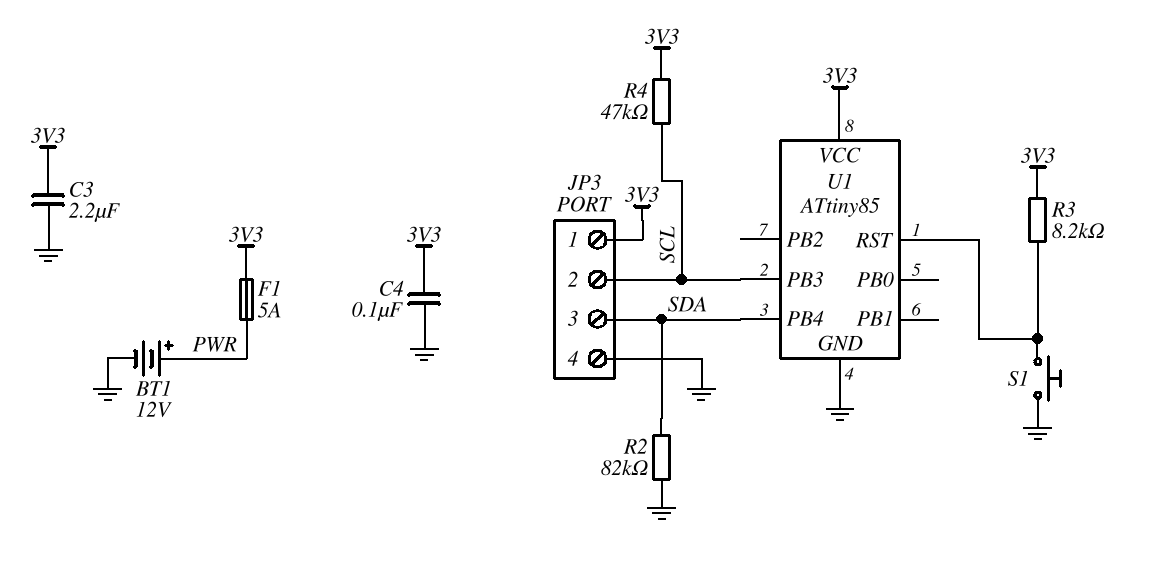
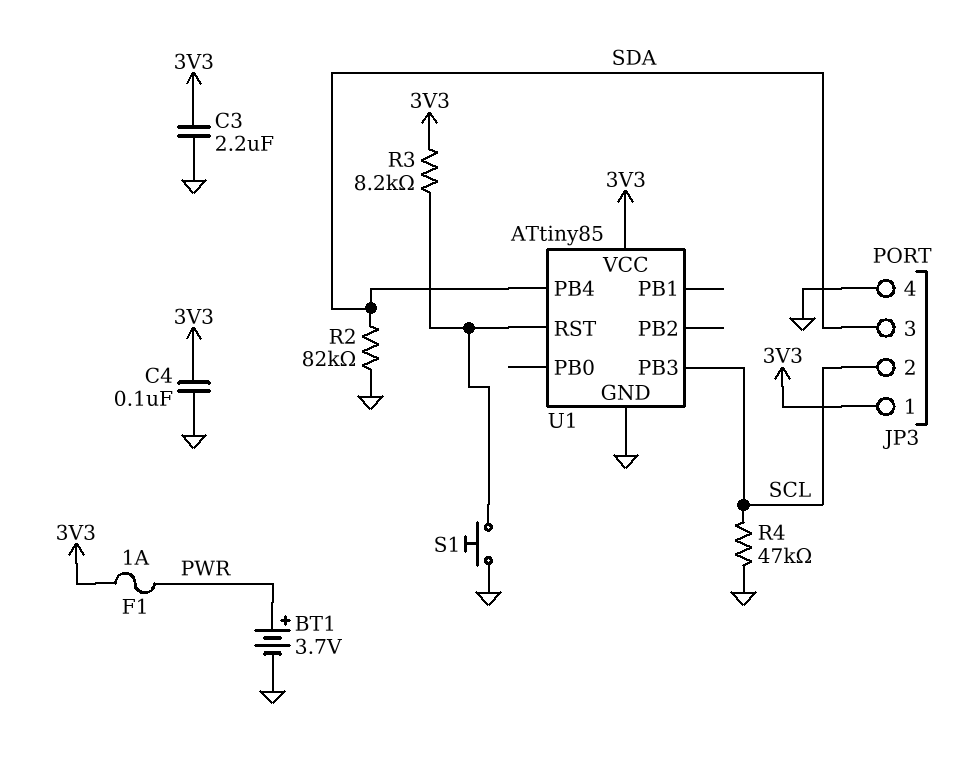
BT1: 12V (plus PWR, minus GND) -> 3.7V (plus PWR, minus GND)
F1: 5A (3V3, PWR) -> 1A (3V3, PWR)
R4: 47k (3V3, SCL) -> 47k (GND, SCL)

